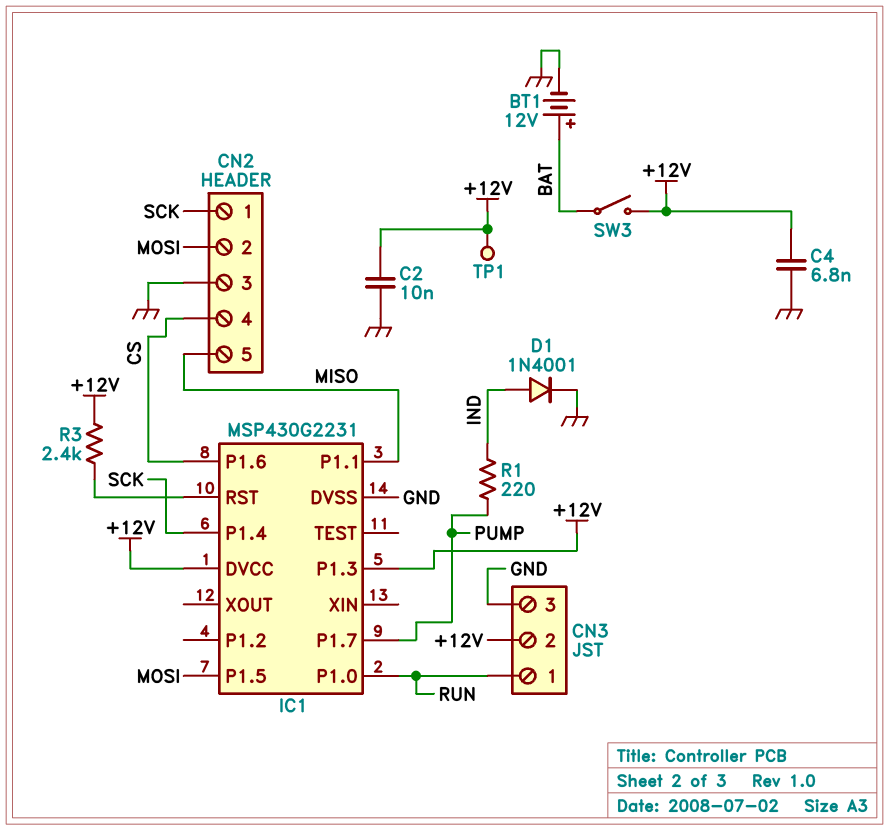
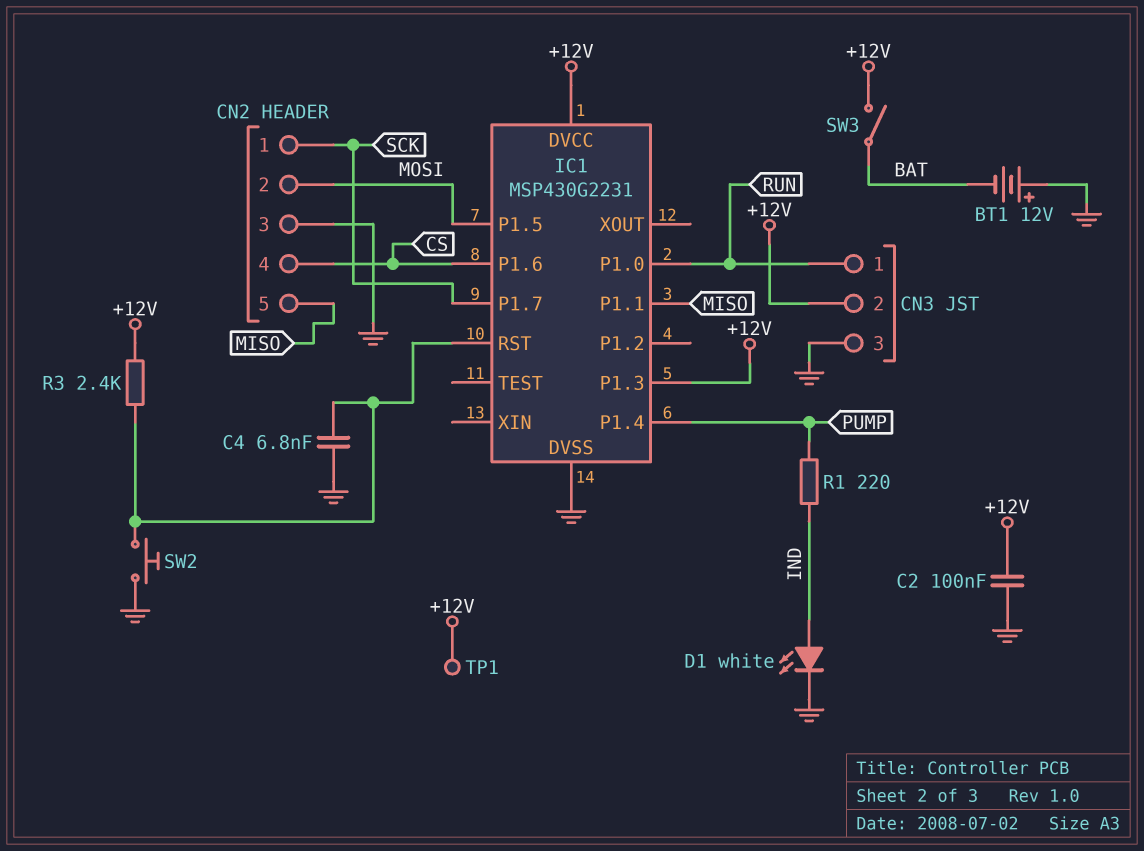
BT1: 12V (plus BAT, minus GND) -> 12V (plus GND, minus BAT)
C2: 10nF (+12V, GND) -> 100nF (+12V, GND)
C4: 6.8nF (+12V, GND) -> 6.8nF (GND, IC1/RST)
D1: diode 1N4001 (A IND, K GND) -> LED white (A IND, K GND)
IC1 pin P1.4: SCK -> PUMP
IC1 pin P1.7: PUMP -> SCK
SW2: none -> button (GND, IC1/RST)

